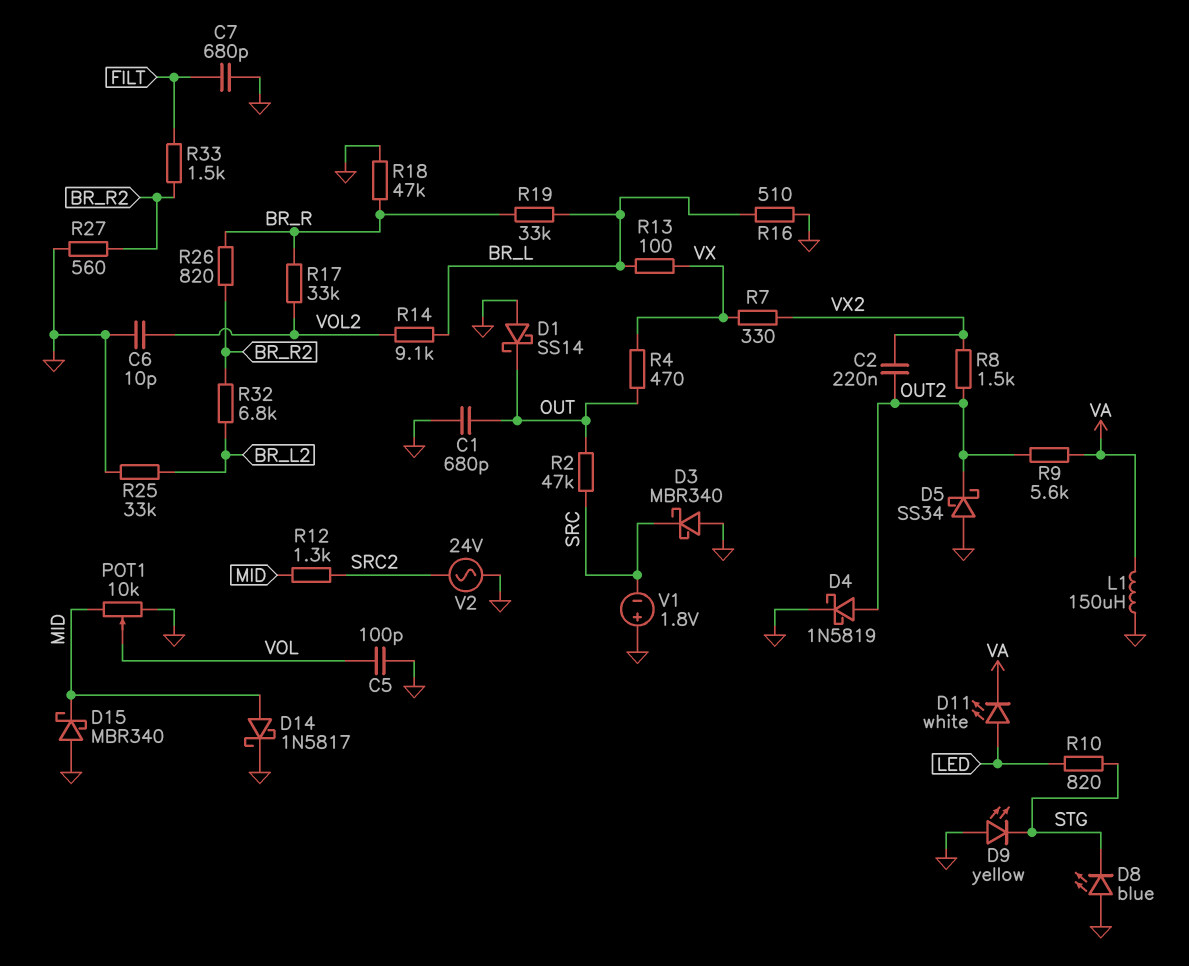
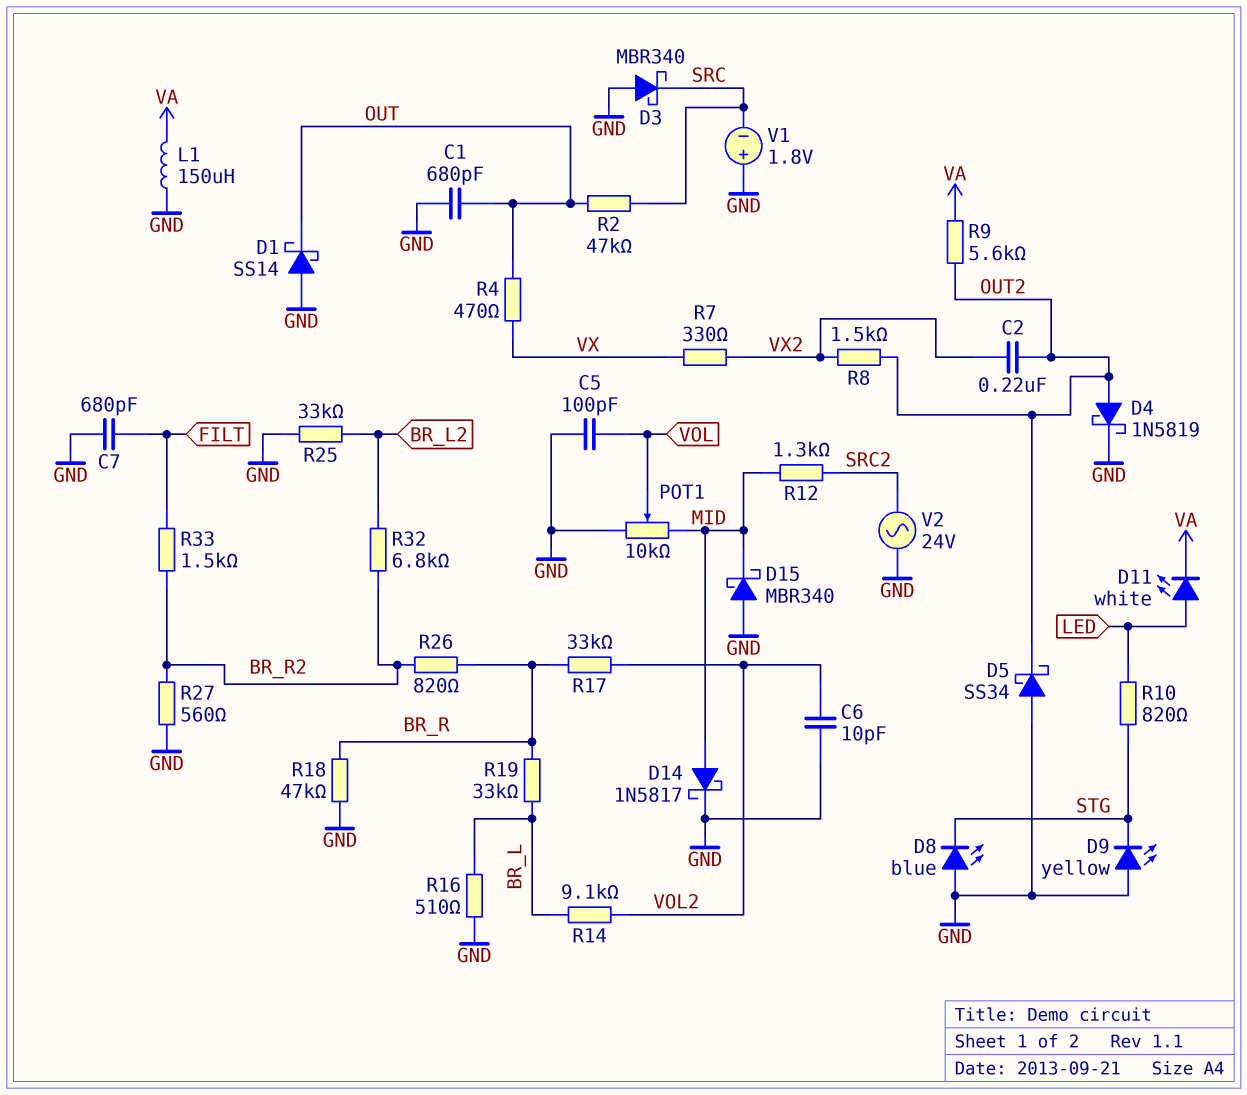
R13: 100 (BR_L, VX) -> none

